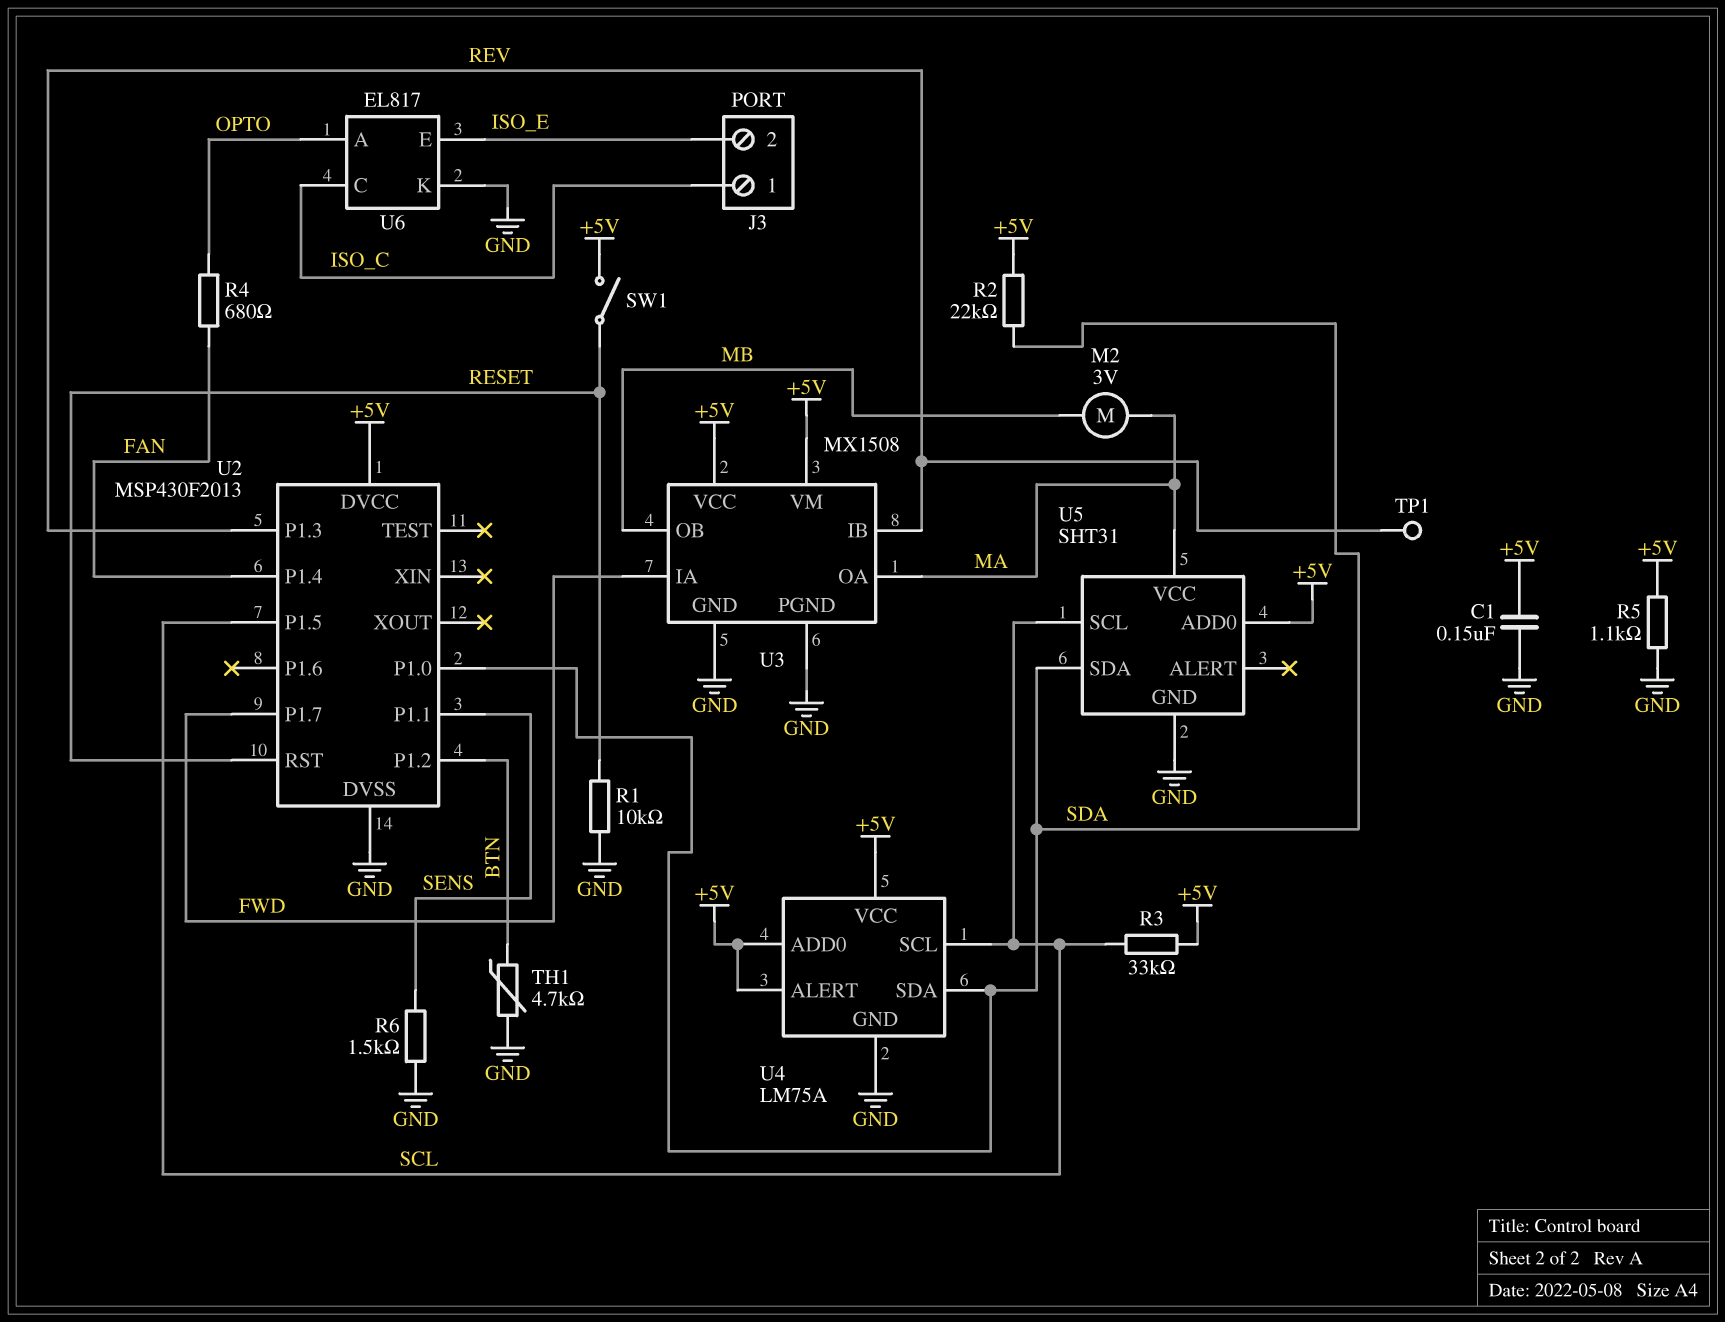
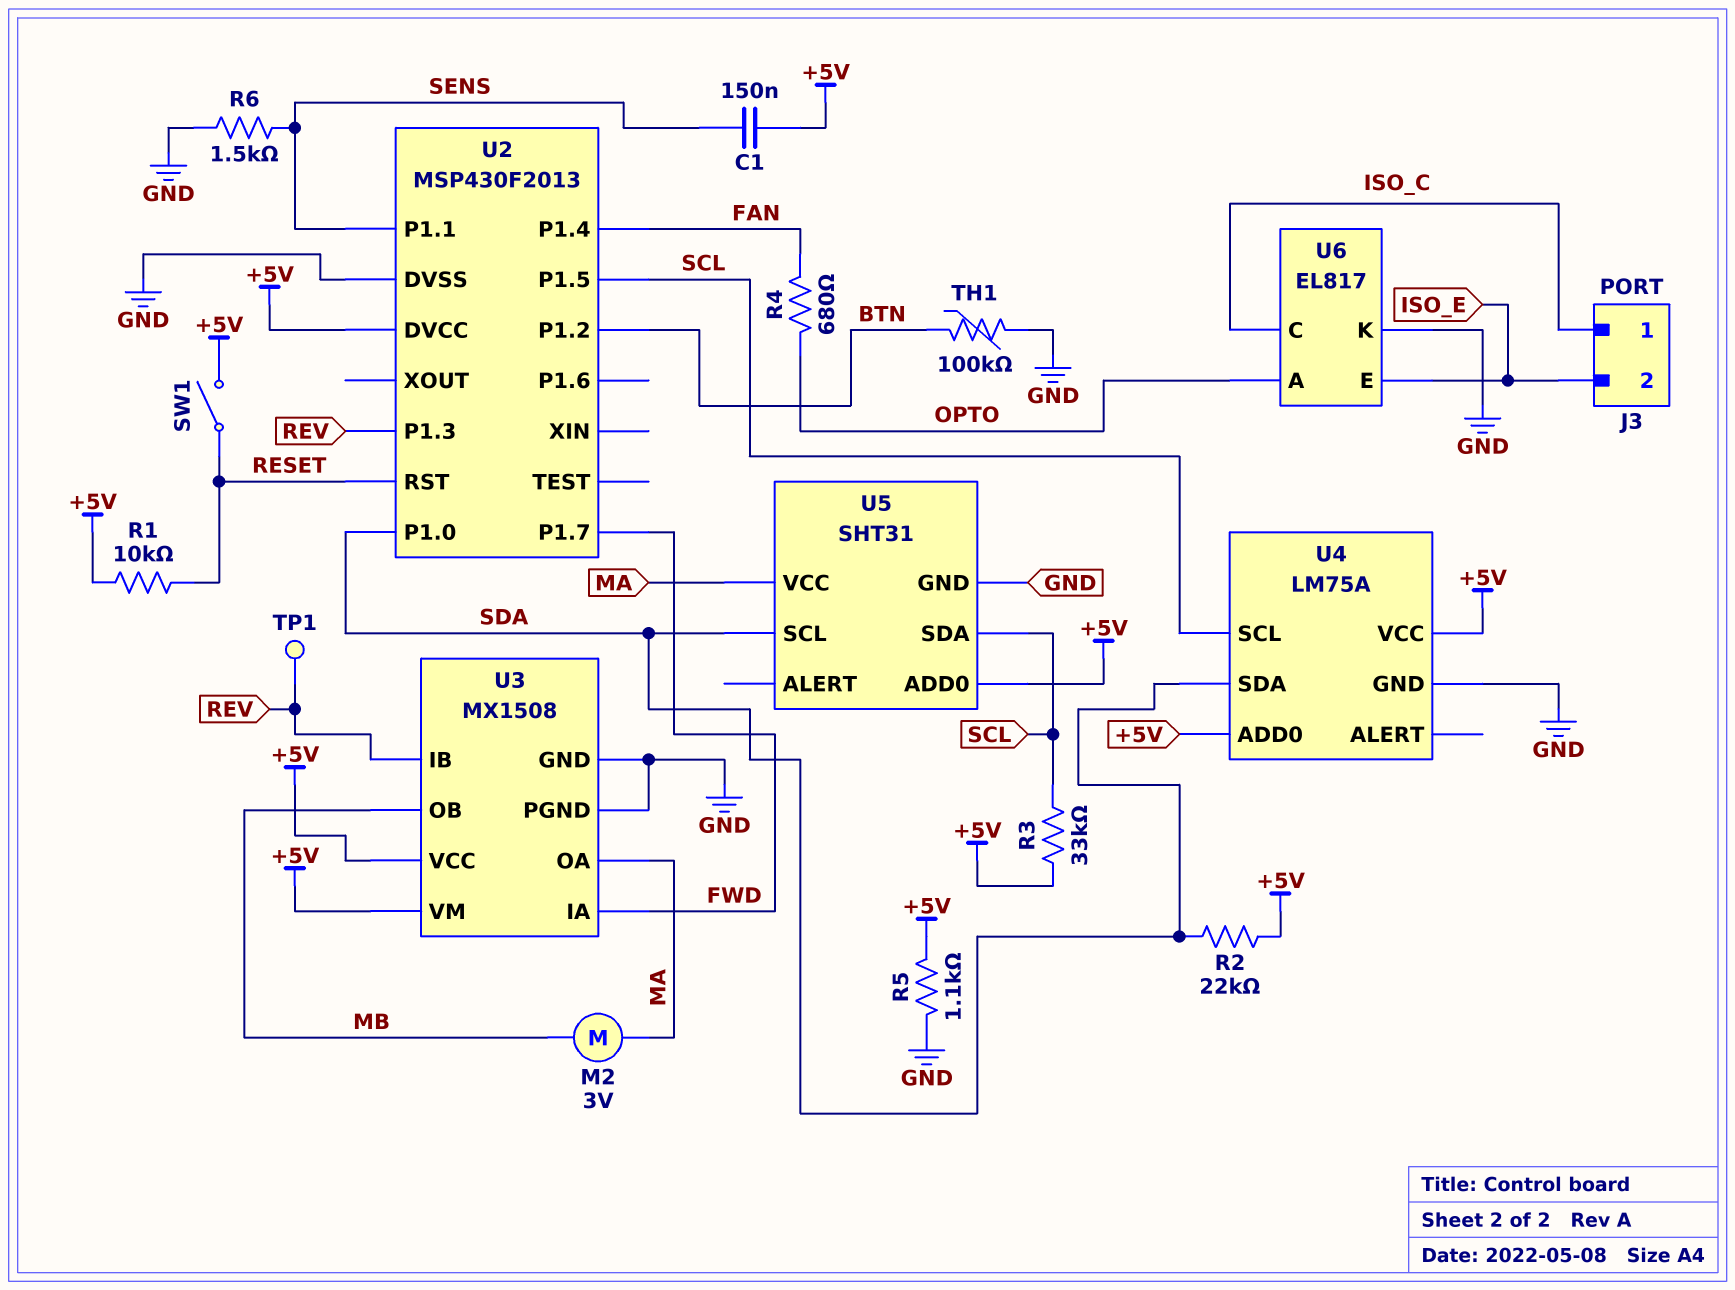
C1: 150nF (+5V, GND) -> 150nF (+5V, SENS)
R1: 10k (GND, RESET) -> 10k (+5V, RESET)
TH1: 4.7k (BTN, GND) -> 100k (BTN, GND)
U4 pin ALERT: +5V -> none
U5 pin SCL: SCL -> SDA
U5 pin SDA: SDA -> SCL

